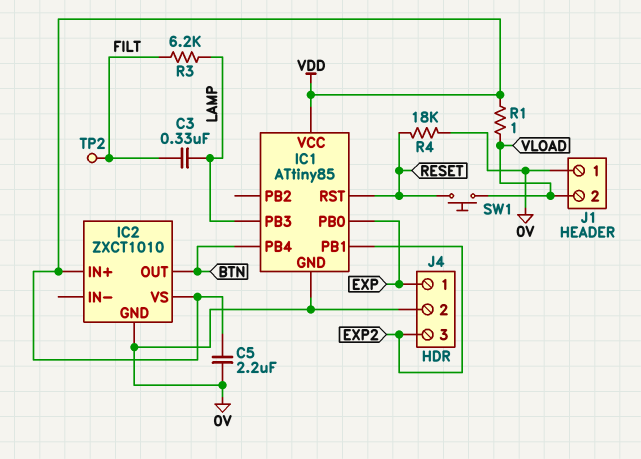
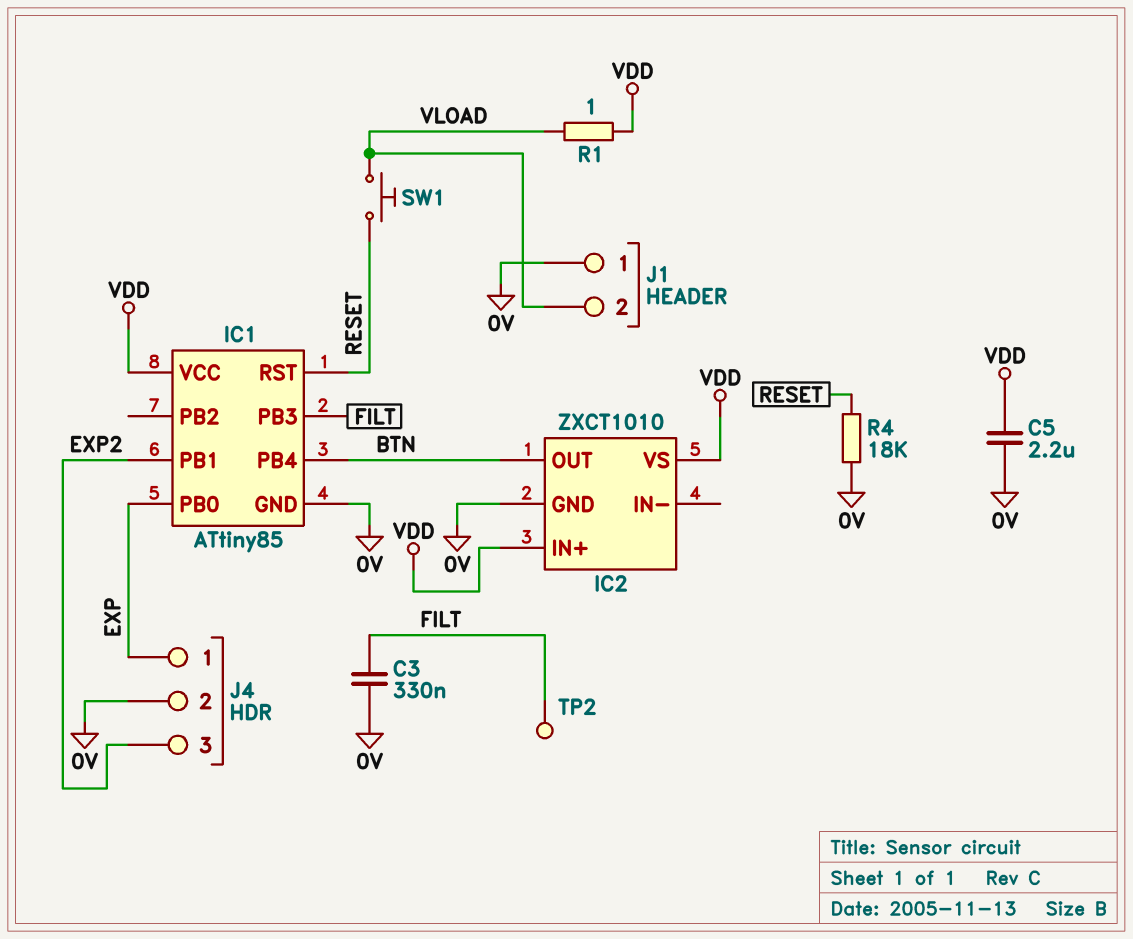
C3: 330nF (FILT, LAMP) -> 330nF (0V, FILT)
IC1 pin PB3: LAMP -> FILT
R3: 6.2k (FILT, LAMP) -> none

